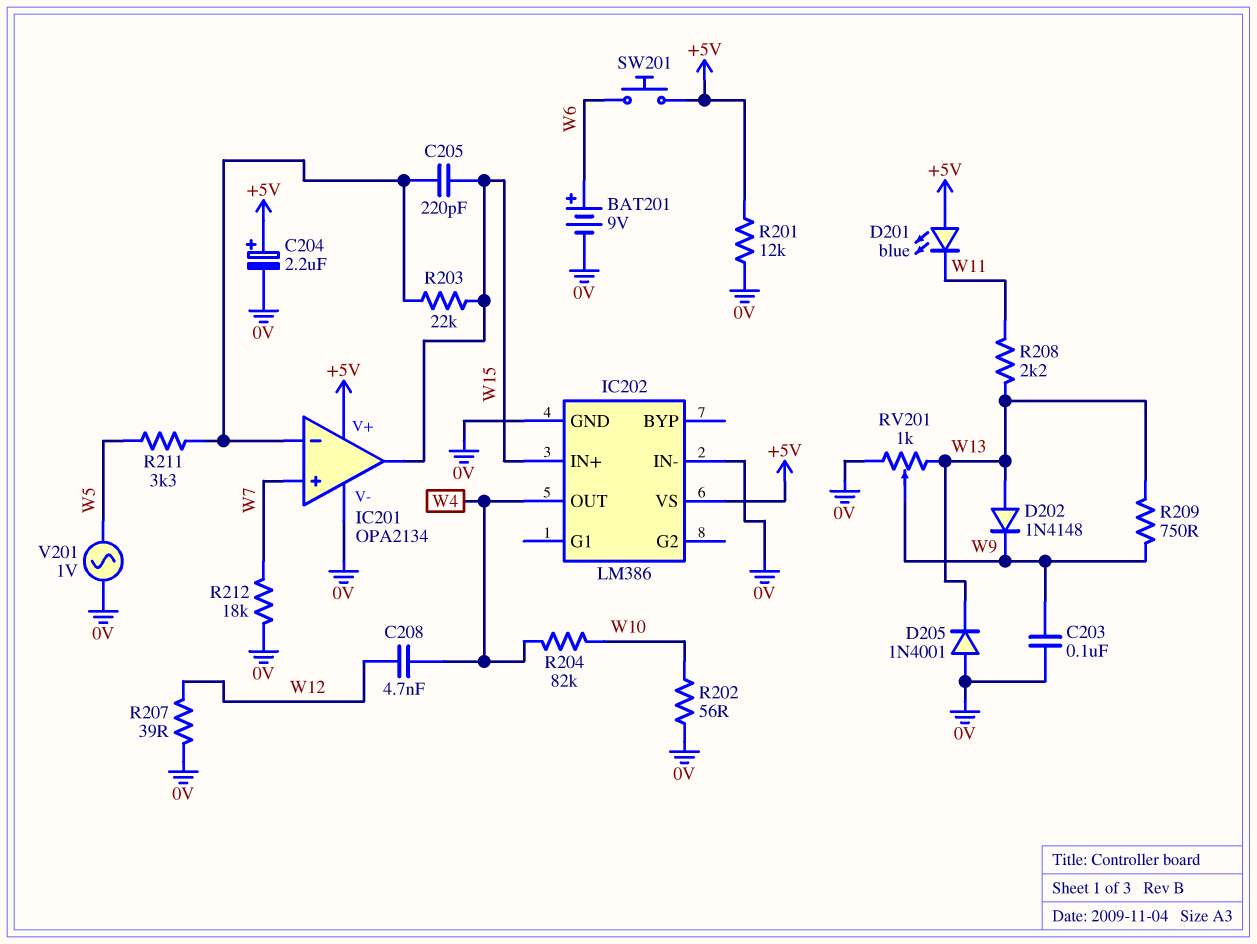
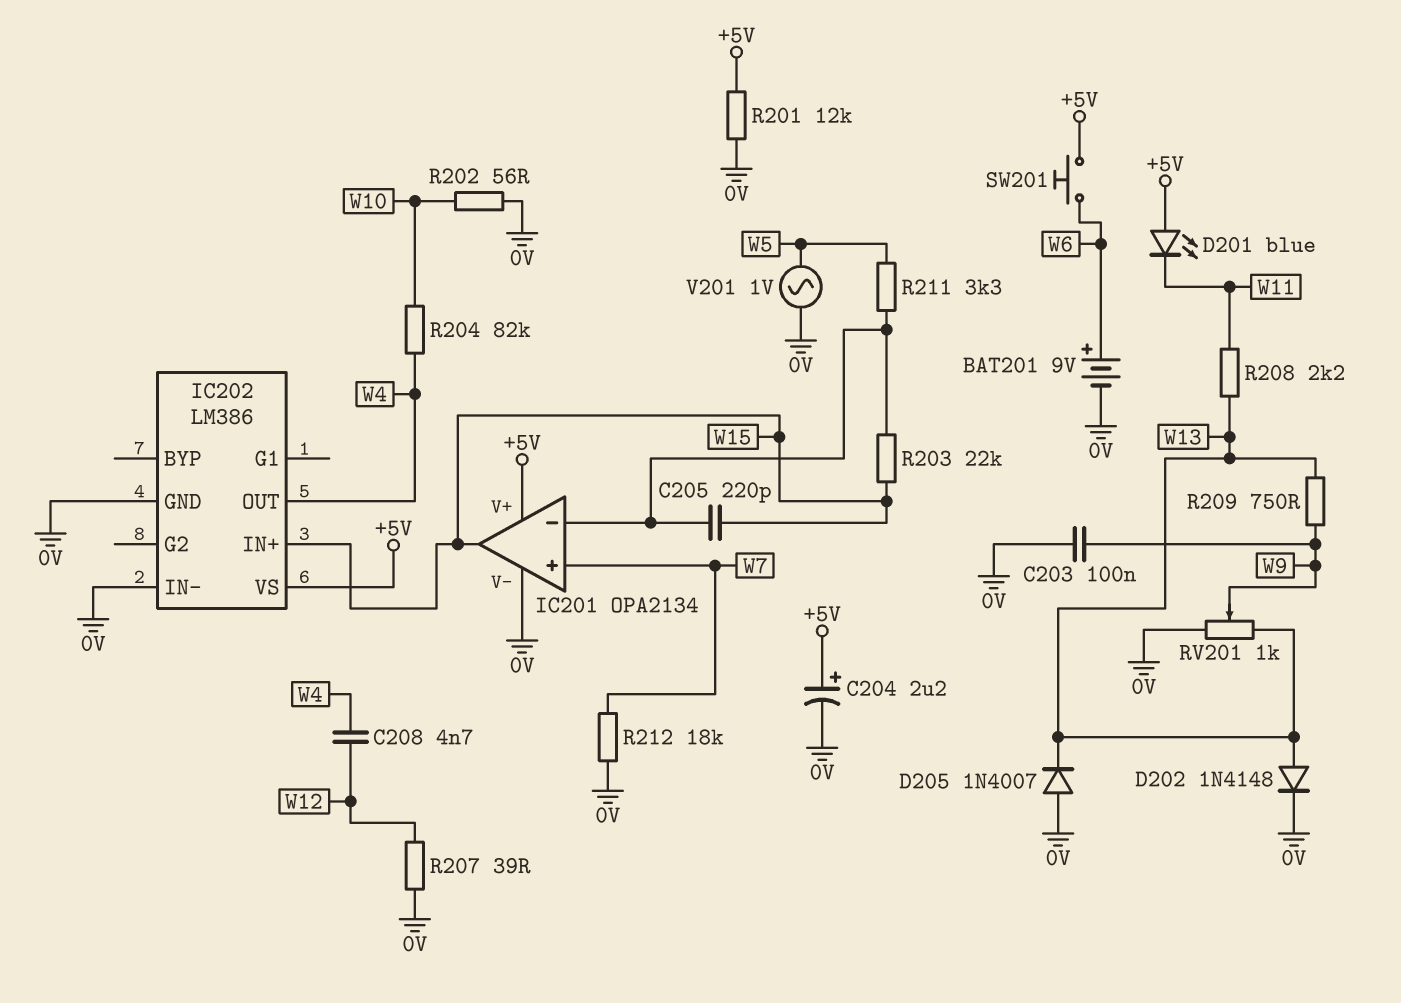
D202: diode 1N4148 (A W13, K W9) -> diode 1N4148 (A W13, K 0V)
D205: diode 1N4001 (A 0V, K W13) -> diode 1N4007 (A 0V, K W13)

